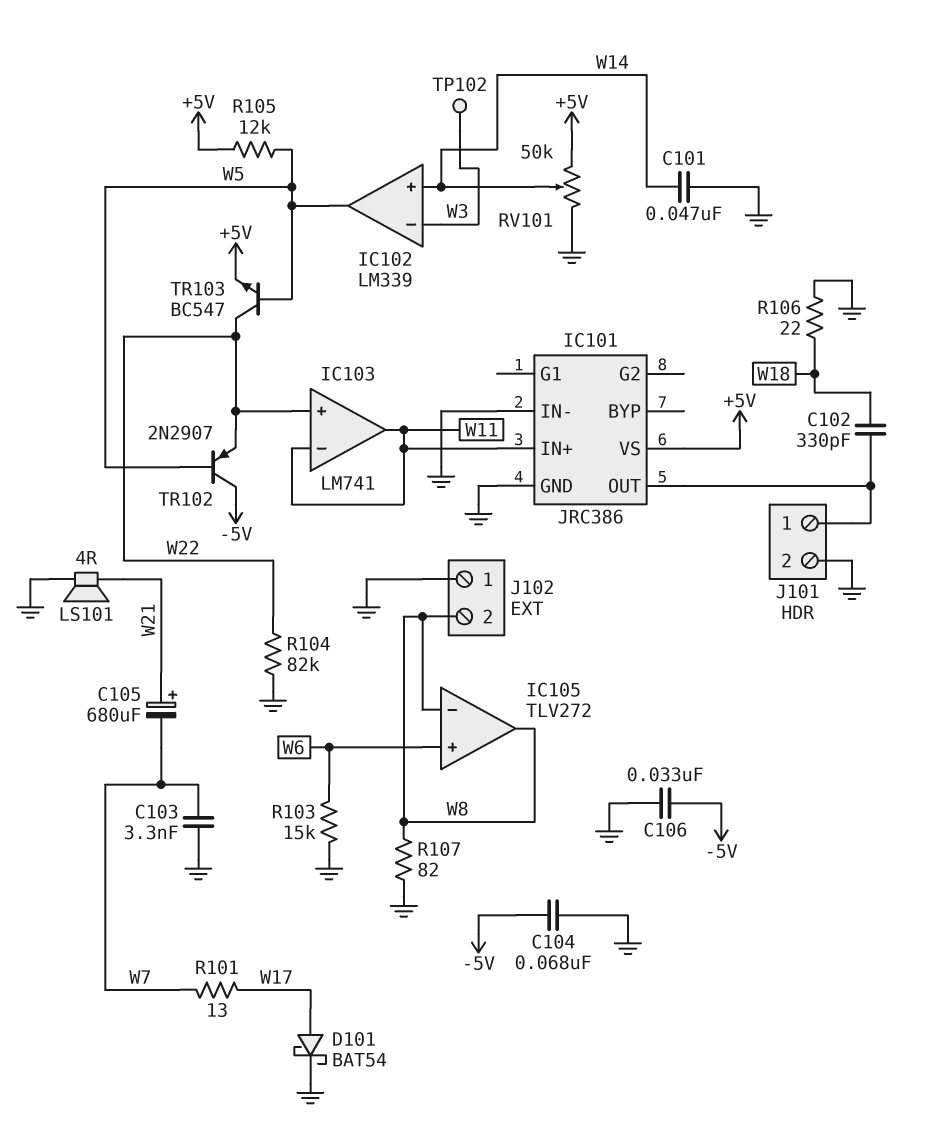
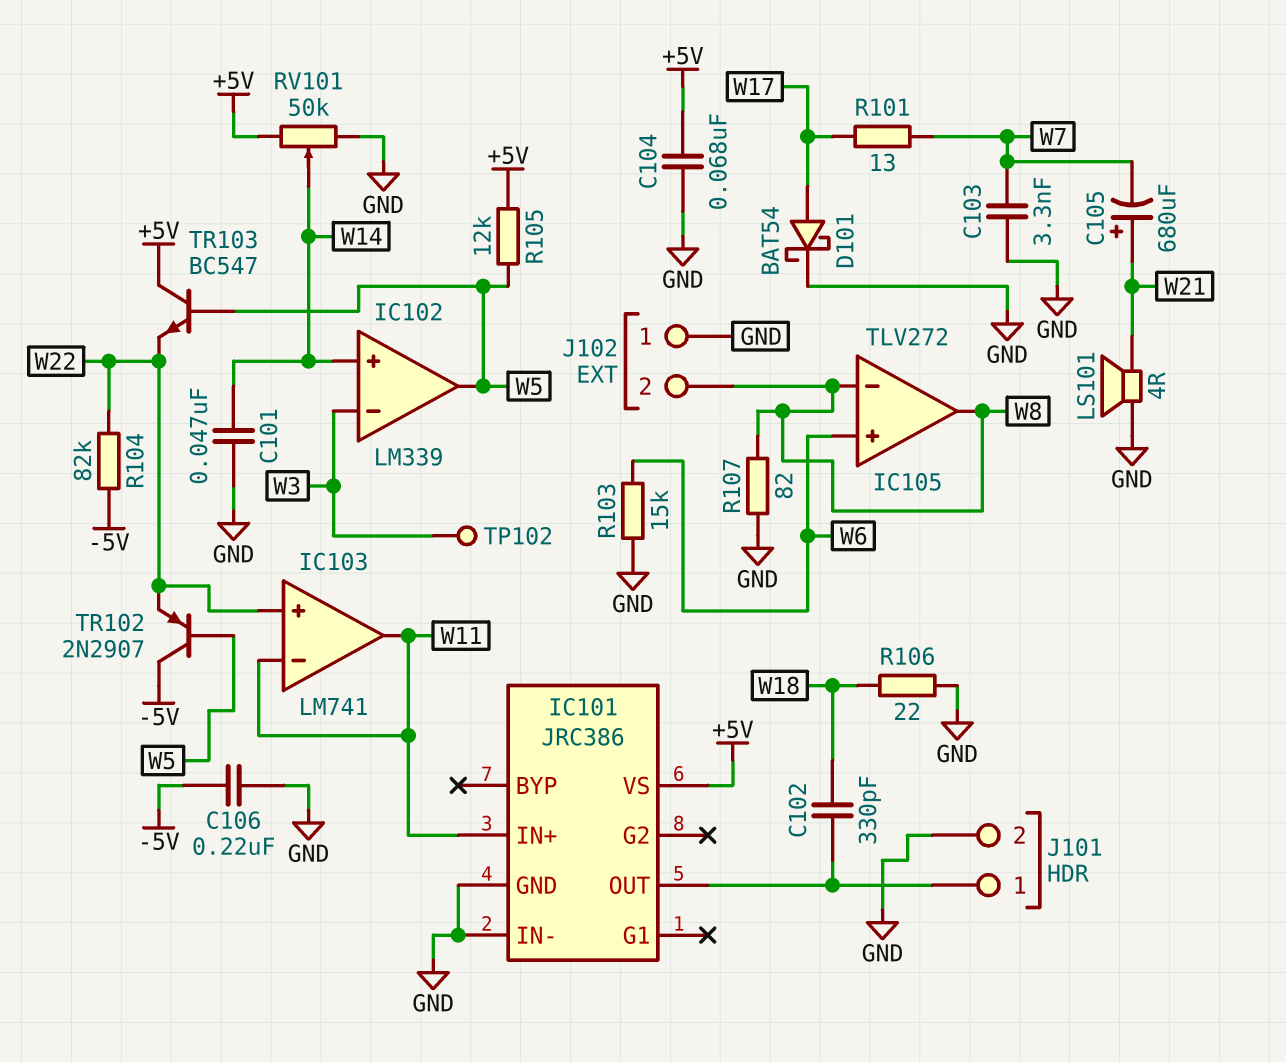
C104: 68nF (-5V, GND) -> 68nF (+5V, GND)
C106: 33nF (-5V, GND) -> 220nF (-5V, GND)
R104: 82k (GND, W22) -> 82k (-5V, W22)
TR103: NPN BC547 (B W5, C W22, E +5V) -> NPN BC547 (B W5, C +5V, E W22)

